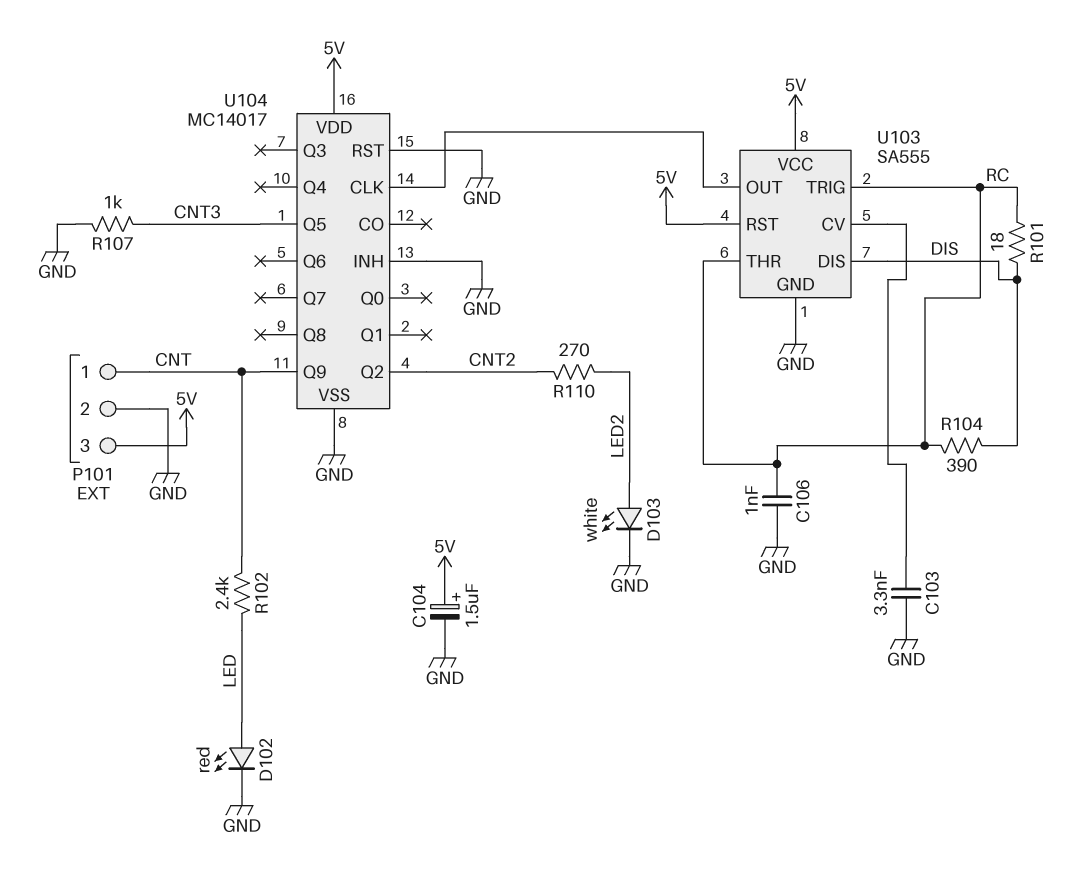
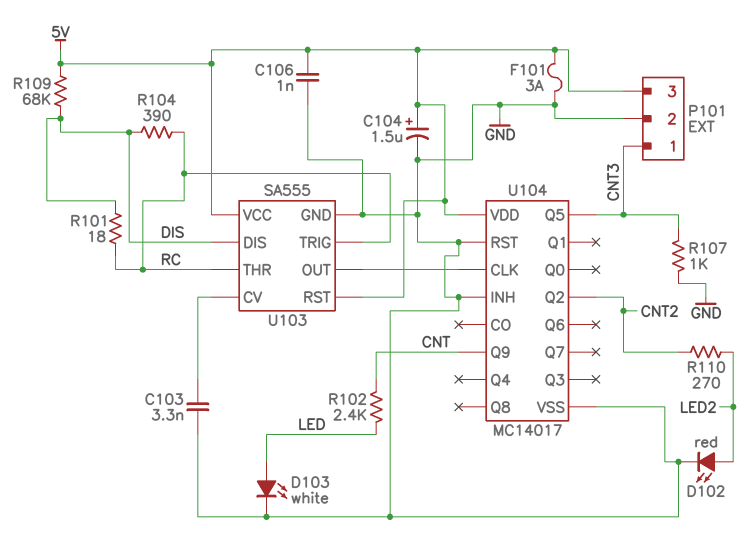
C106: 1nF (GND, RC) -> 1nF (5V, GND)
D102: LED red (A LED, K GND) -> LED red (A LED2, K GND)
D103: LED white (A LED2, K GND) -> LED white (A LED, K GND)
F101: none -> 3A (5V, GND)
P101 pin 1: CNT -> CNT3
R109: none -> 68k (5V, DIS)

